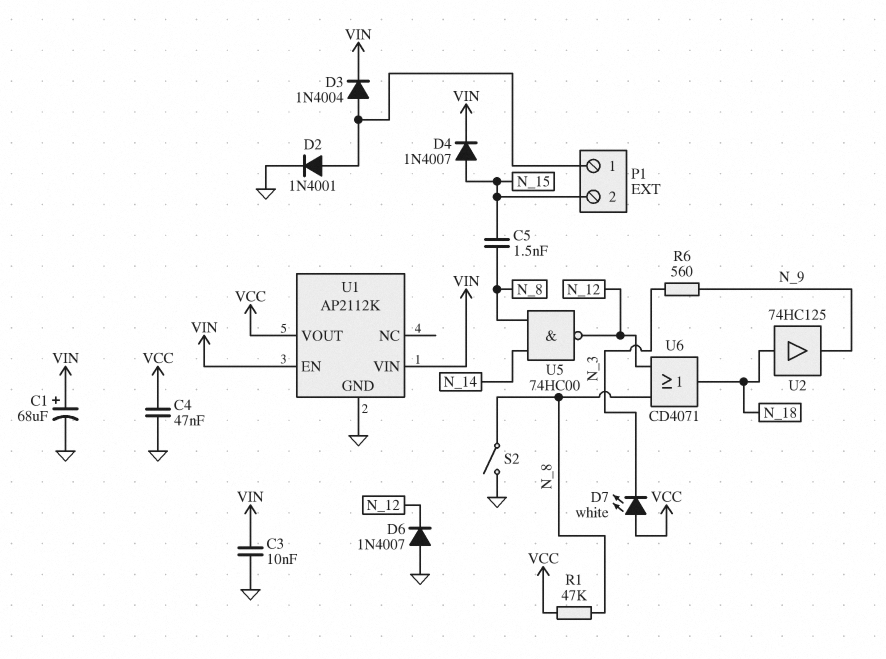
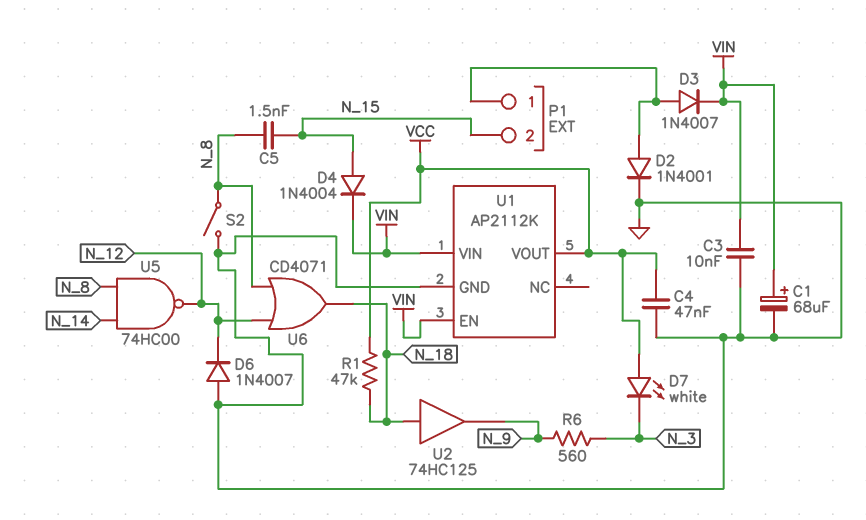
D3: diode 1N4004 (A P1/1, K VIN) -> diode 1N4007 (A P1/1, K VIN)
D4: diode 1N4007 (A N_15, K VIN) -> diode 1N4004 (A N_15, K VIN)
R1: 47k (N_8, VCC) -> 47k (N_18, VCC)

